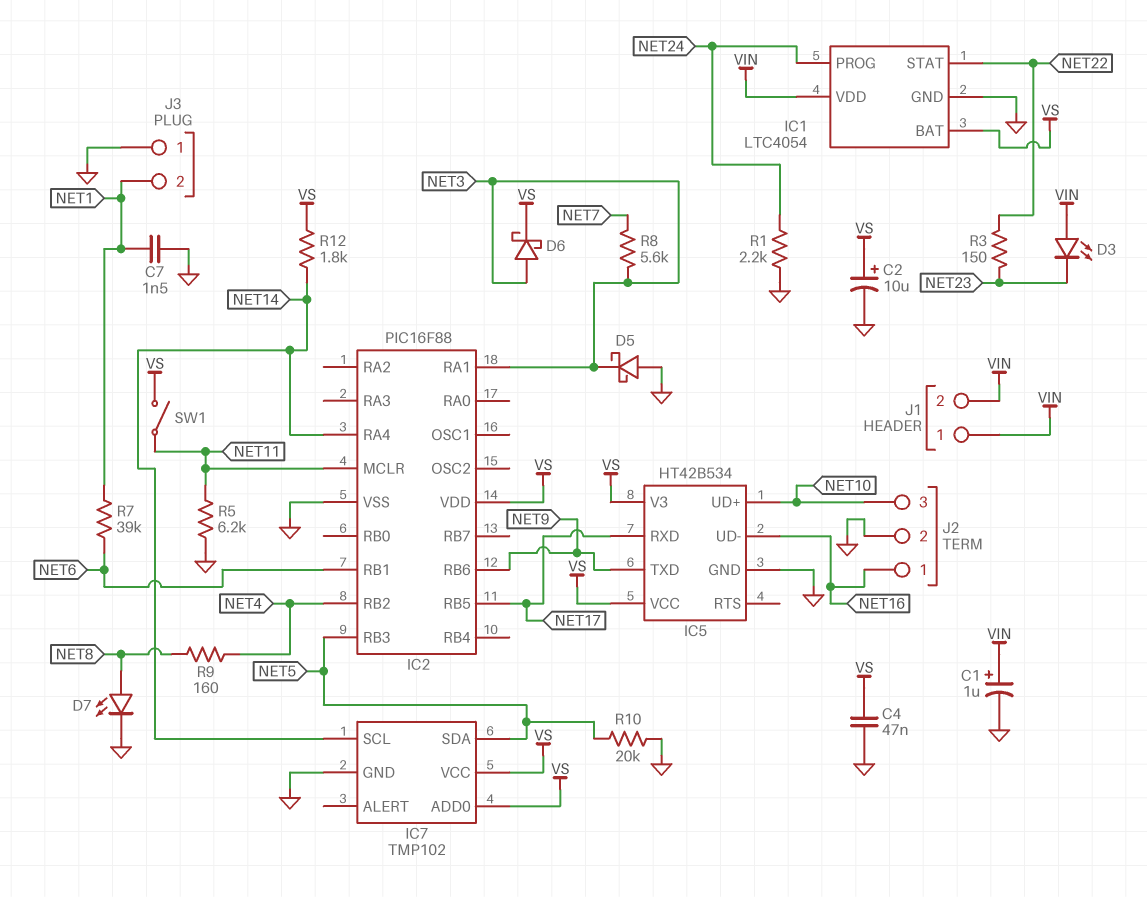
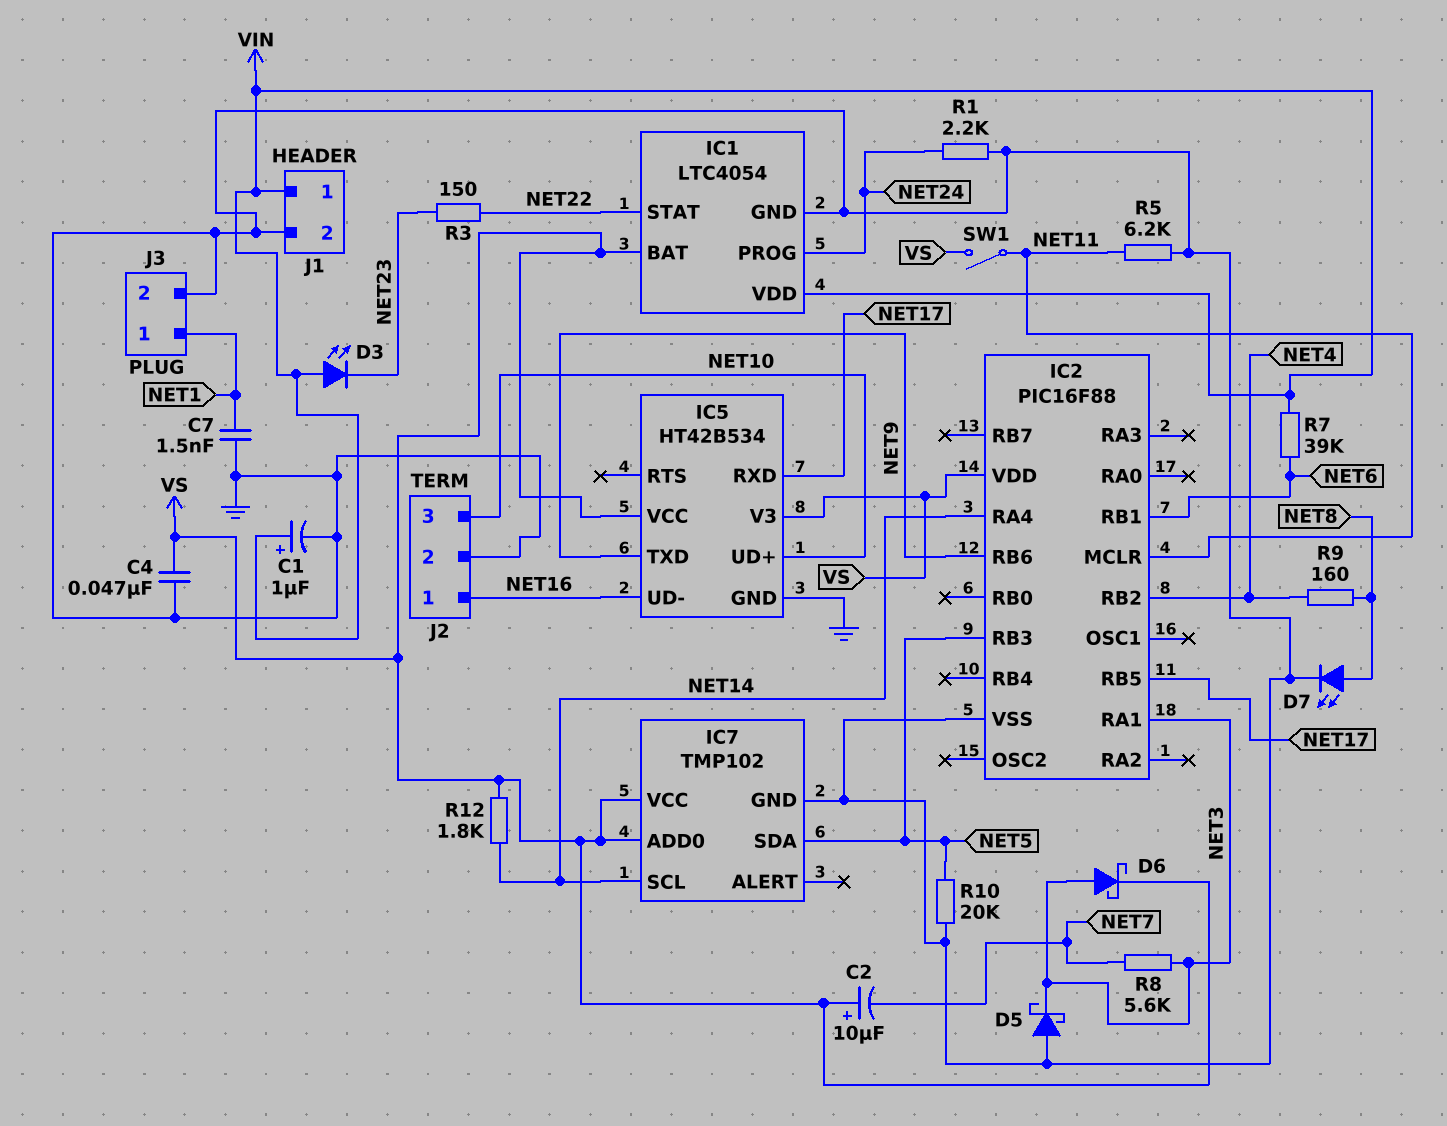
C2: 10uF (plus VS, minus GND) -> 10uF (plus VS, minus NET7)
J1 pin 2: VIN -> GND
J3 pin 1: GND -> NET1
J3 pin 2: NET1 -> GND
R7: 39k (NET1, NET6) -> 39k (NET6, VIN)

